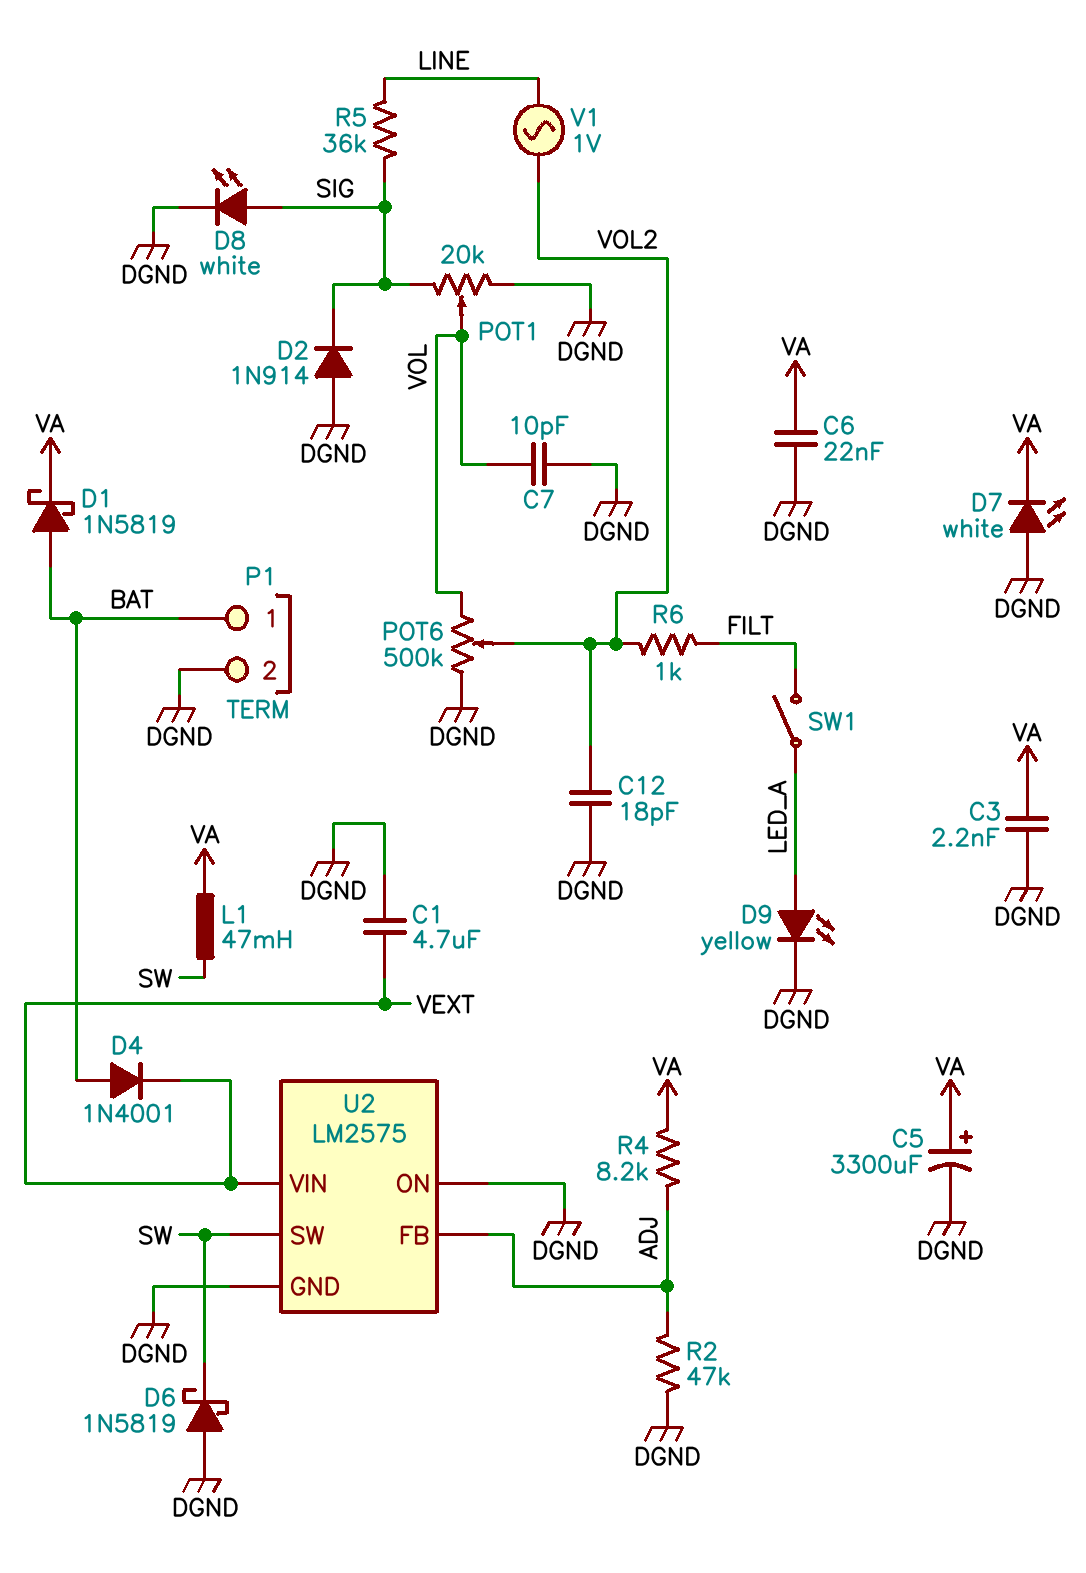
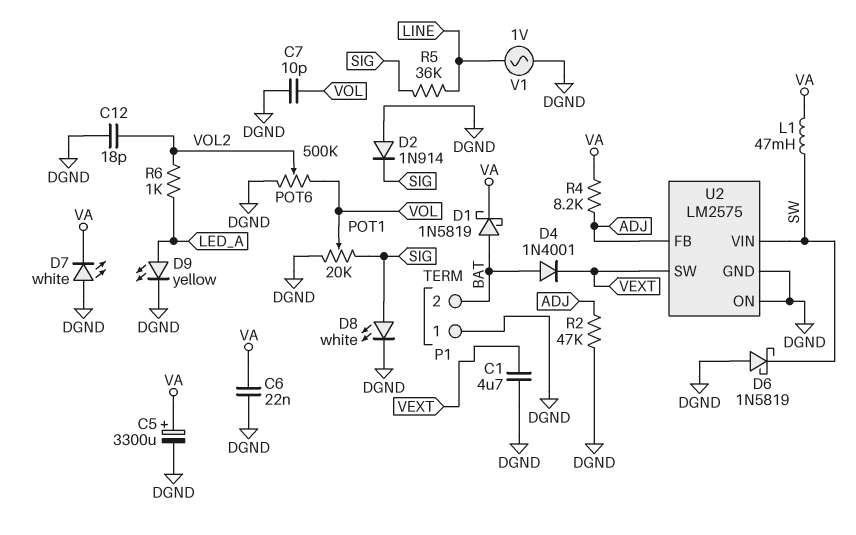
C3: 2.2nF (DGND, VA) -> none
P1 pin 1: BAT -> DGND
P1 pin 2: DGND -> BAT
R6: 1k (FILT, VOL2) -> 1k (LED_A, VOL2)
SW1: switch (FILT, LED_A) -> none
U2 pin SW: SW -> VEXT
U2 pin VIN: VEXT -> SW
V1: AC 1V (LINE, VOL2) -> AC 1V (DGND, LINE)

